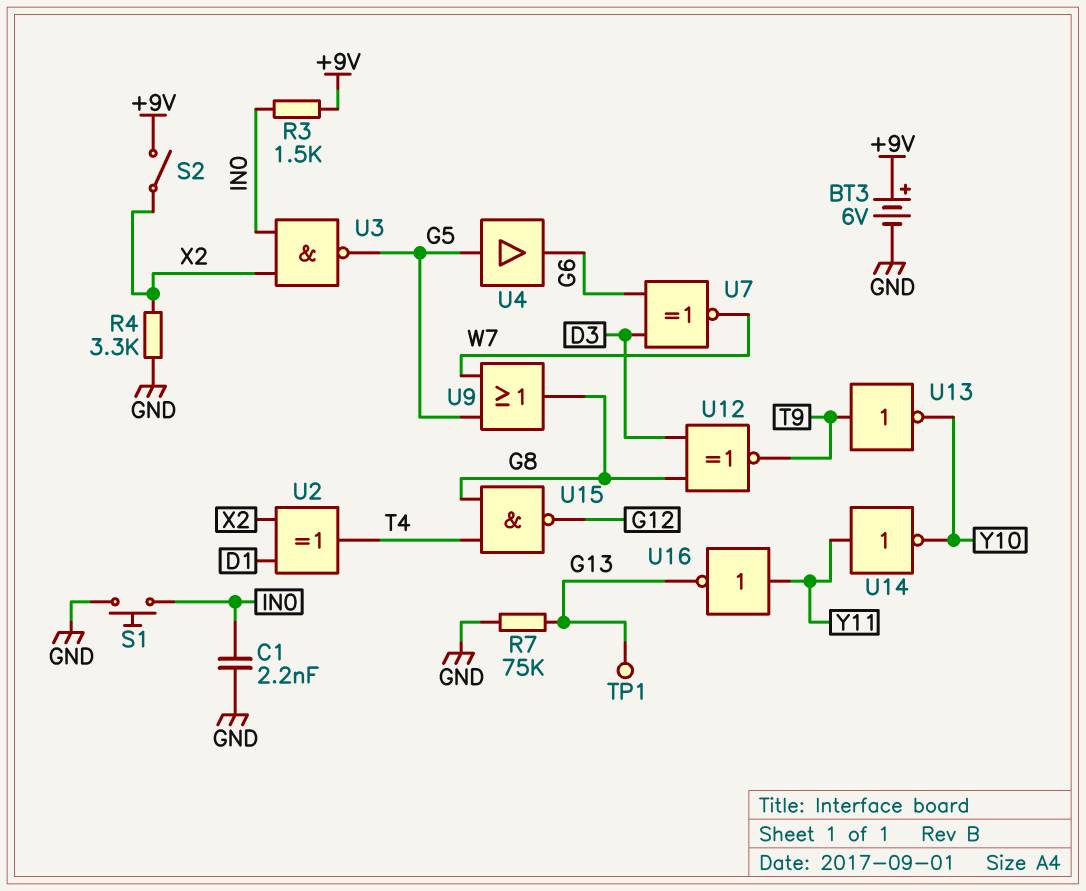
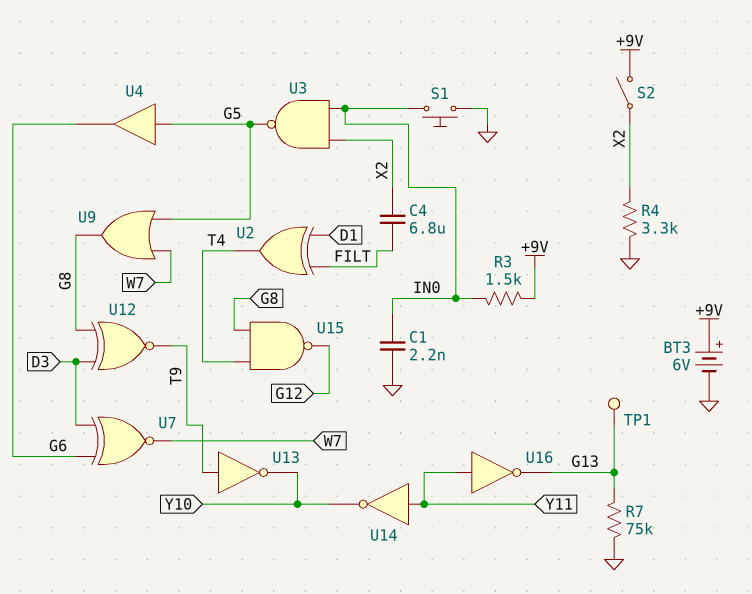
C4: none -> 6.8uF (FILT, X2)
U2: XOR (in D1, in X2, out T4) -> XOR (in D1, in FILT, out T4)

